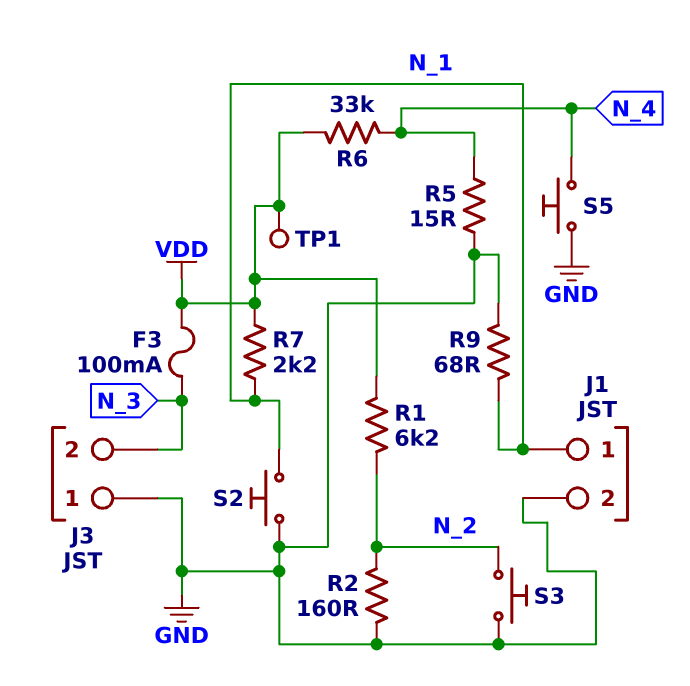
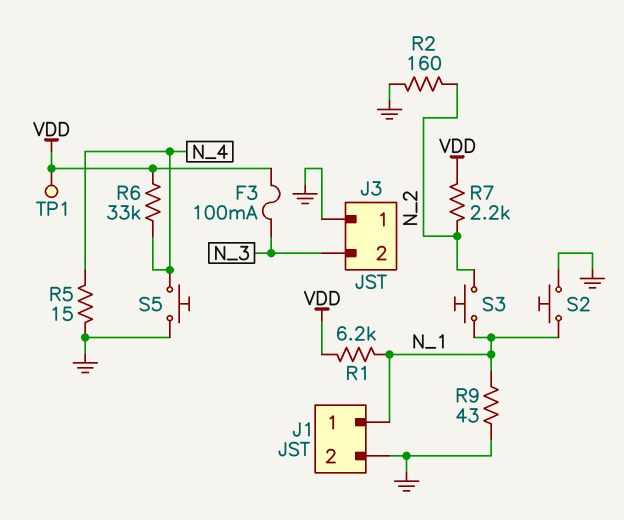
R1: 6.2k (N_2, VDD) -> 6.2k (N_1, VDD)
R7: 2.2k (N_1, VDD) -> 2.2k (N_2, VDD)
R9: 68 (GND, N_1) -> 43 (GND, N_1)
S3: button (GND, N_2) -> button (N_1, N_2)

